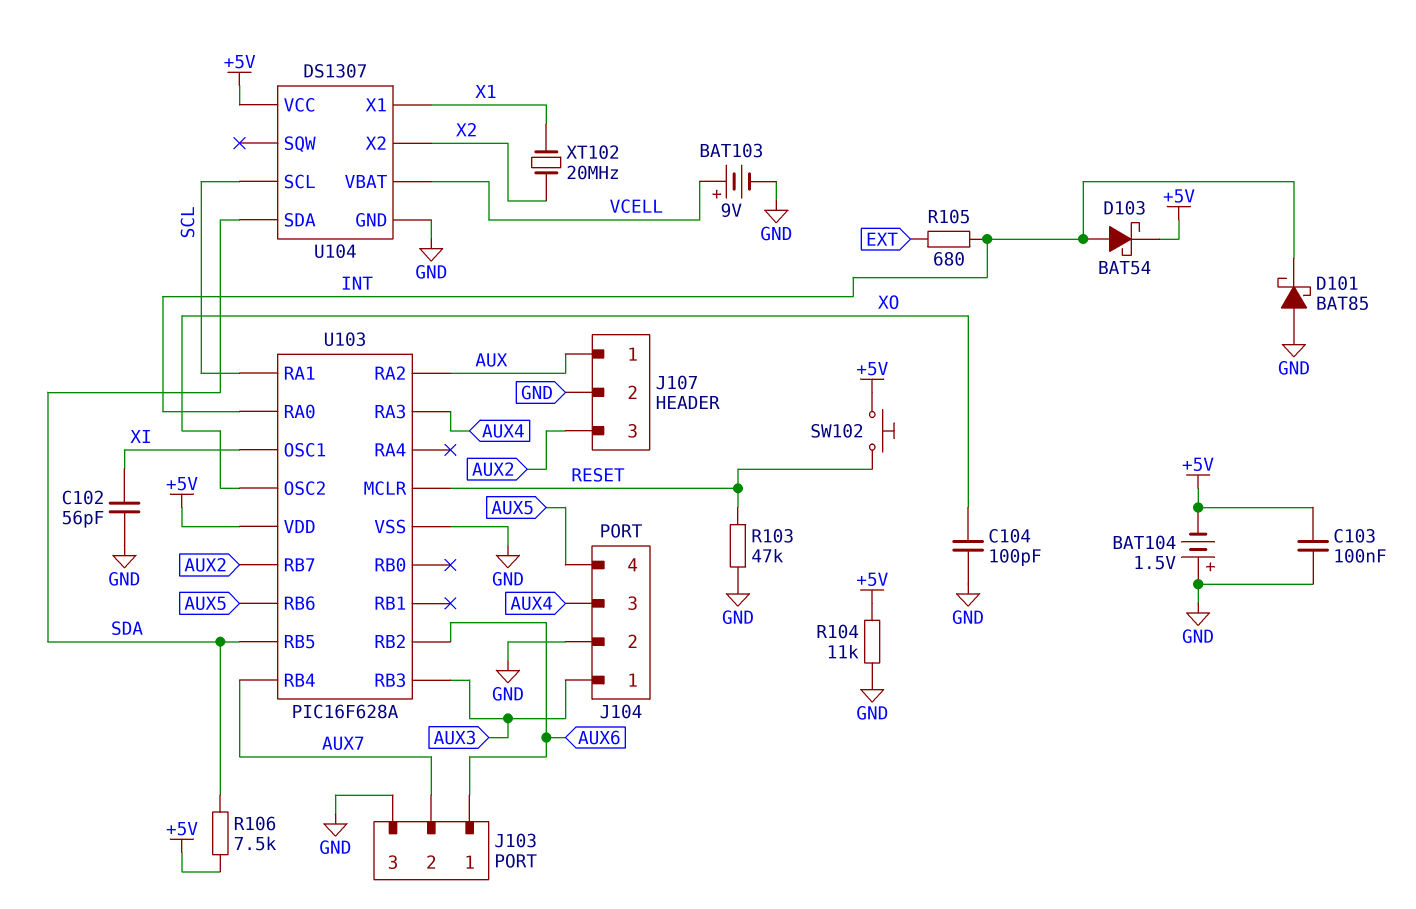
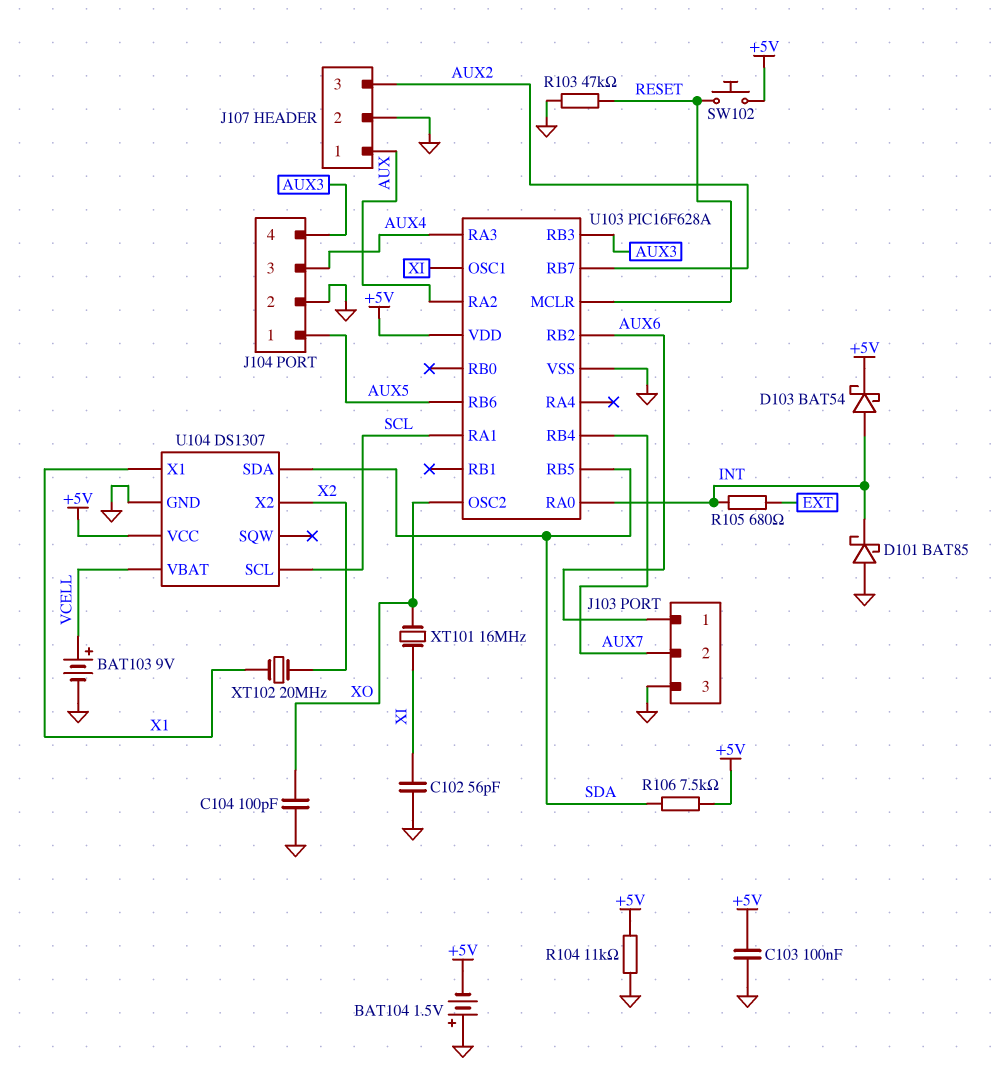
J104 pin 1: AUX3 -> AUX5
J104 pin 4: AUX5 -> AUX3
XT101: none -> 16MHz (XI, XO)

